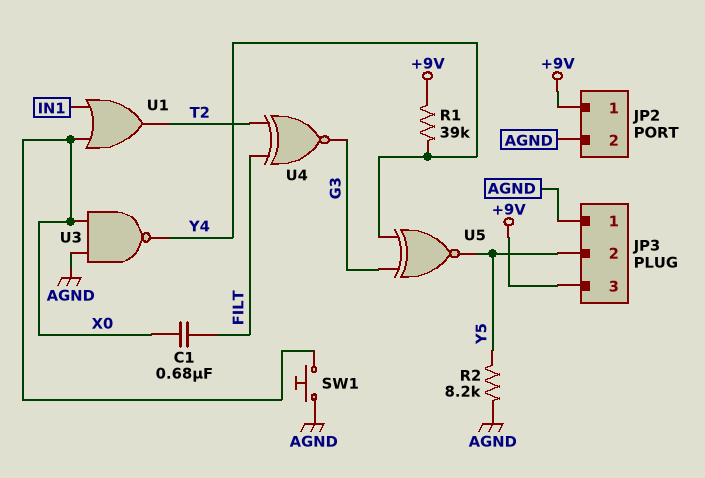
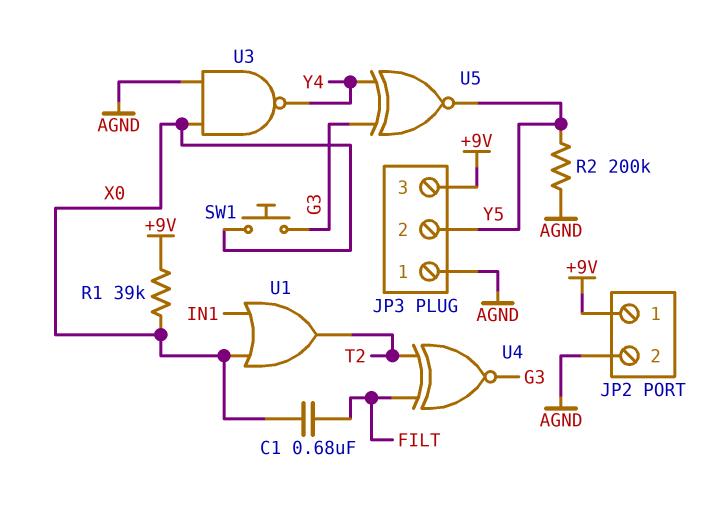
R1: 39k (+9V, Y4) -> 39k (+9V, X0)
R2: 8.2k (AGND, Y5) -> 200k (AGND, Y5)
SW1: button (AGND, X0) -> button (G3, X0)

